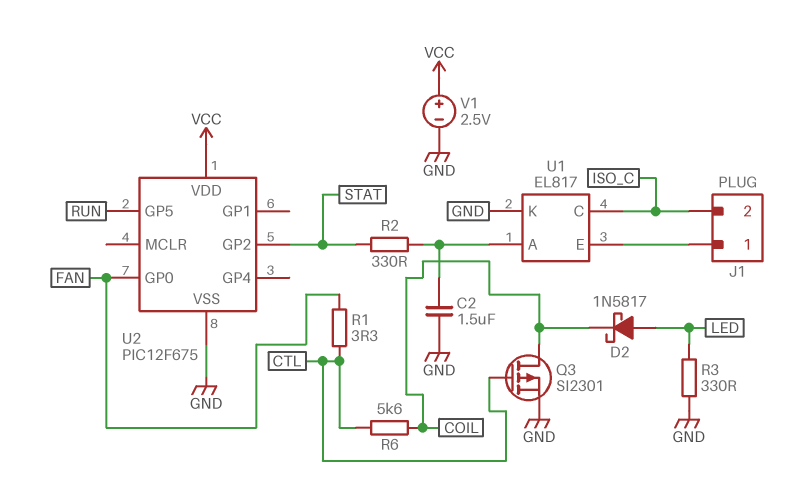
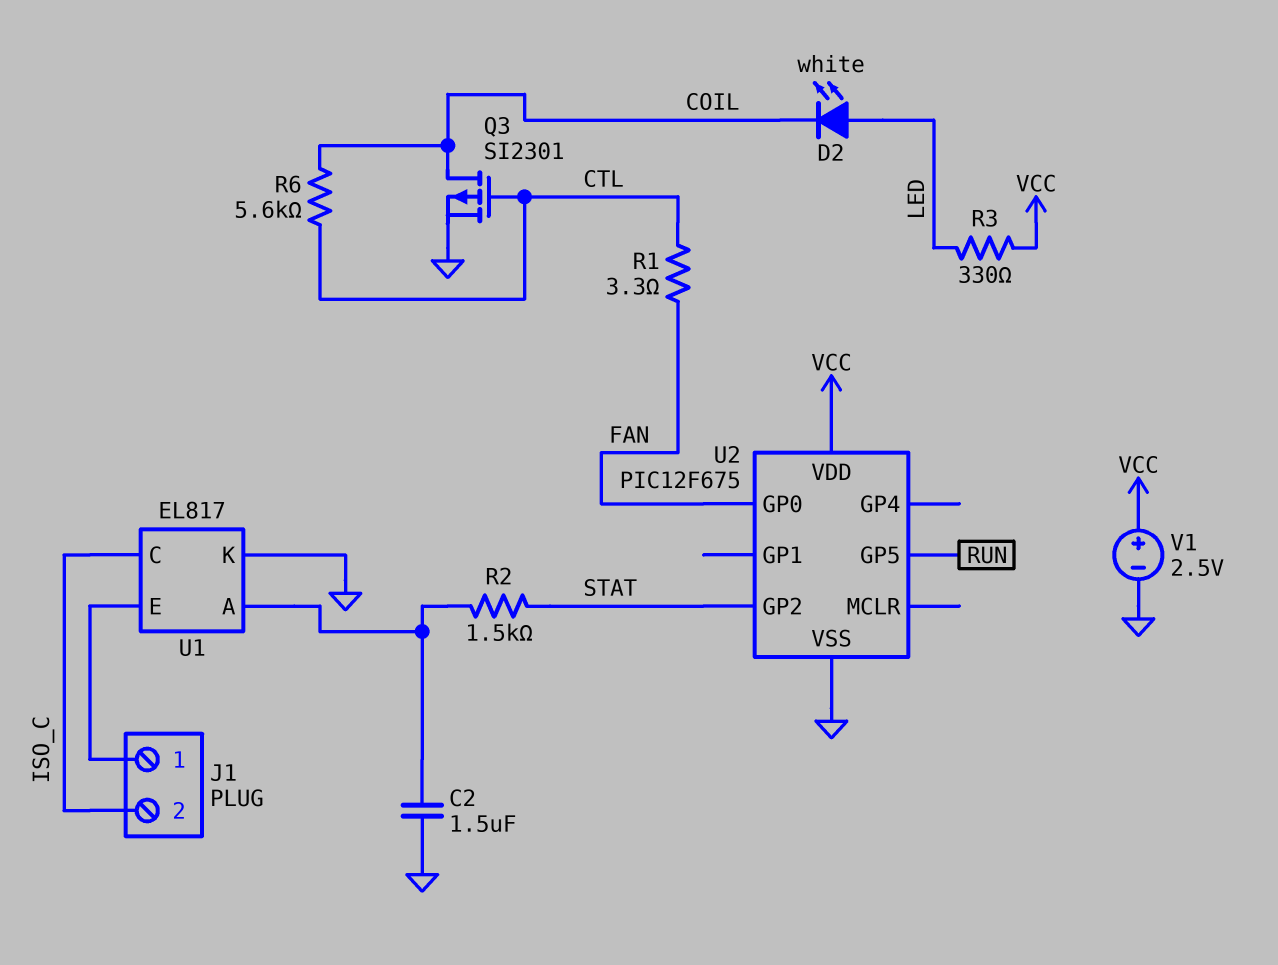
D2: schottky 1N5817 (A LED, K COIL) -> LED white (A LED, K COIL)
R2: 330 (STAT, U1/A) -> 1.5k (STAT, U1/A)
R3: 330 (GND, LED) -> 330 (LED, VCC)

